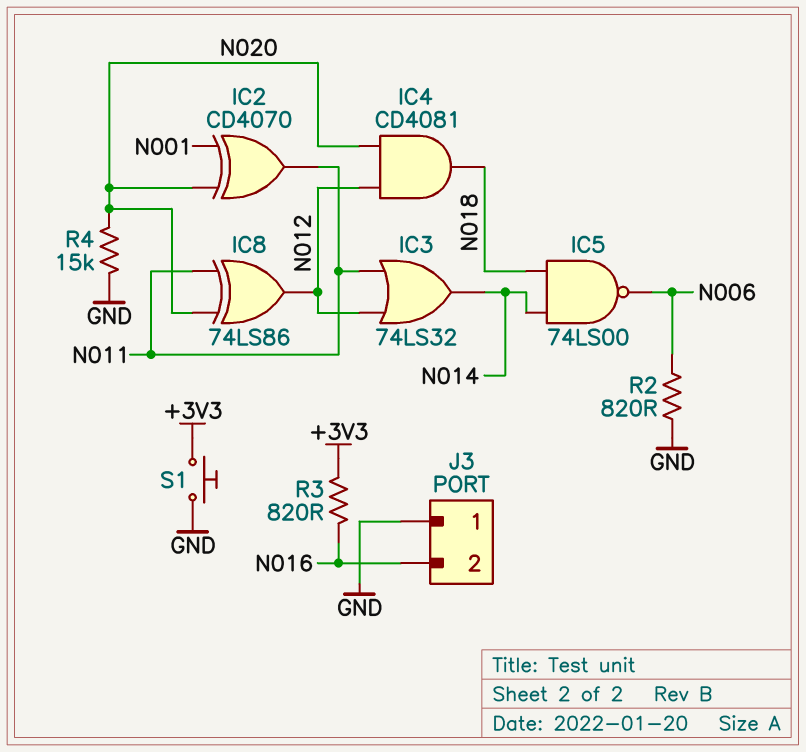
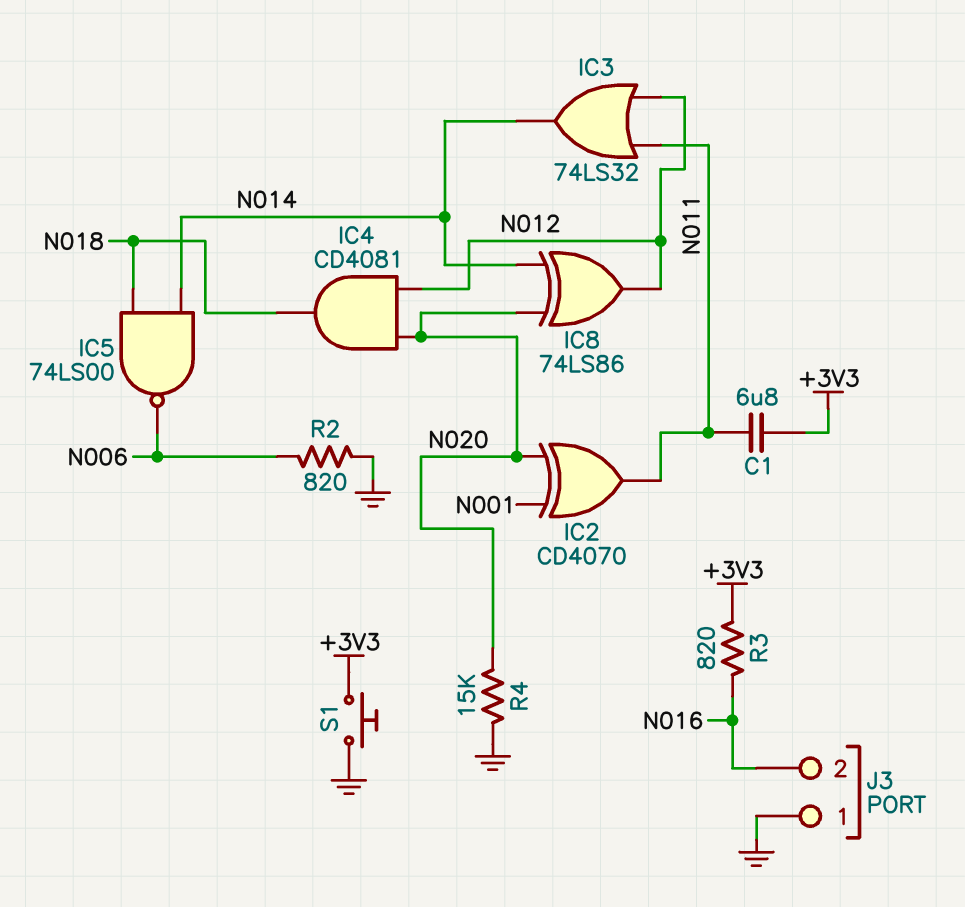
C1: none -> 6.8uF (+3V3, N011)
IC8: XOR 74LS86 (in N011, in N020, out N012) -> XOR 74LS86 (in N014, in N020, out N012)

